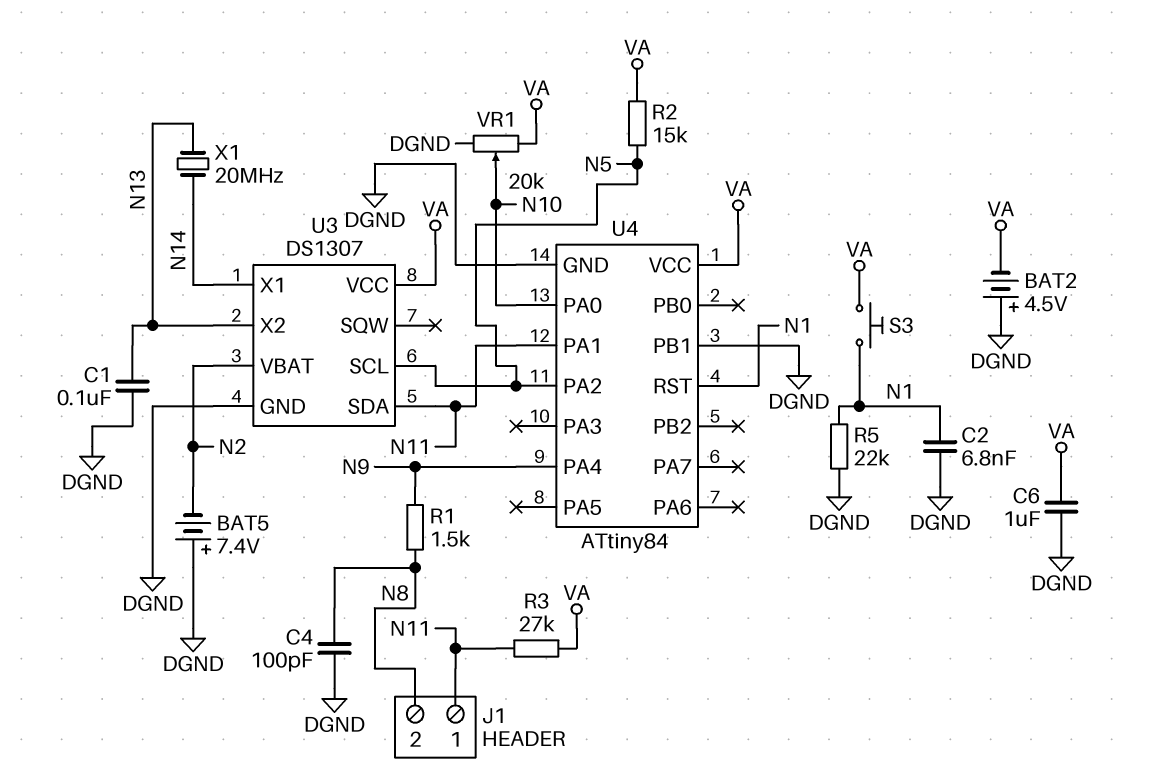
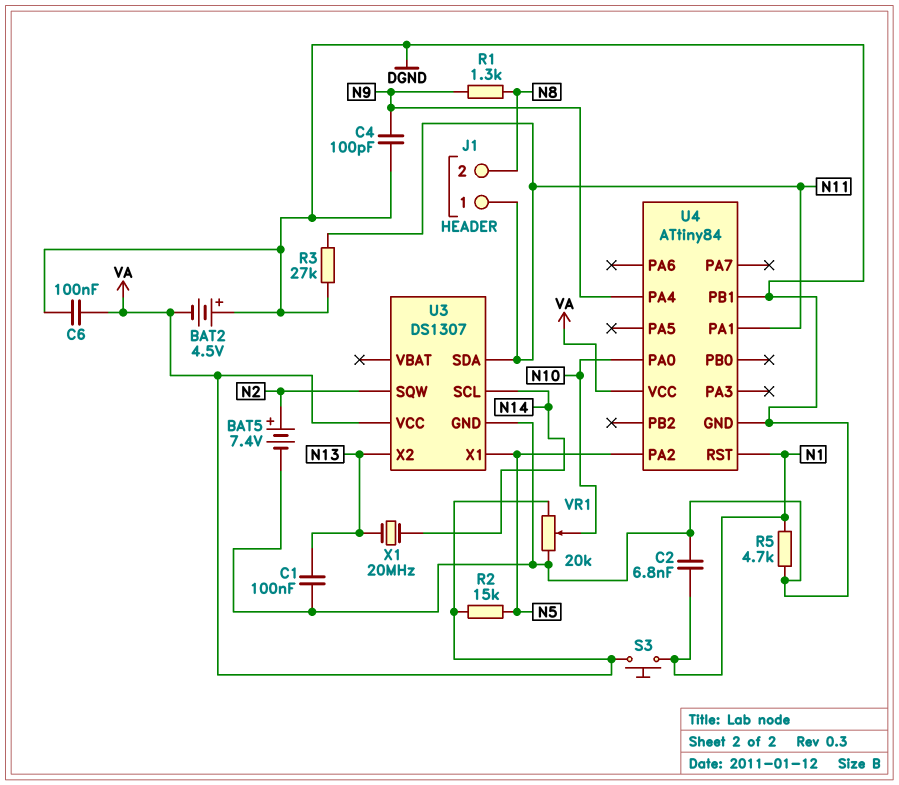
BAT5: 7.4V (plus DGND, minus N2) -> 7.4V (plus N2, minus DGND)
C4: 100pF (DGND, N8) -> 100pF (DGND, N9)
C6: 1uF (DGND, VA) -> 100nF (DGND, VA)
R1: 1.5k (N8, N9) -> 1.3k (N8, N9)
R3: 27k (N11, VA) -> 27k (DGND, N11)
R5: 22k (DGND, N1) -> 4.7k (DGND, N1)
U3 pin SCL: N5 -> N14
U3 pin SQW: none -> N2
U3 pin VBAT: N2 -> none
U3 pin X1: N14 -> N5

